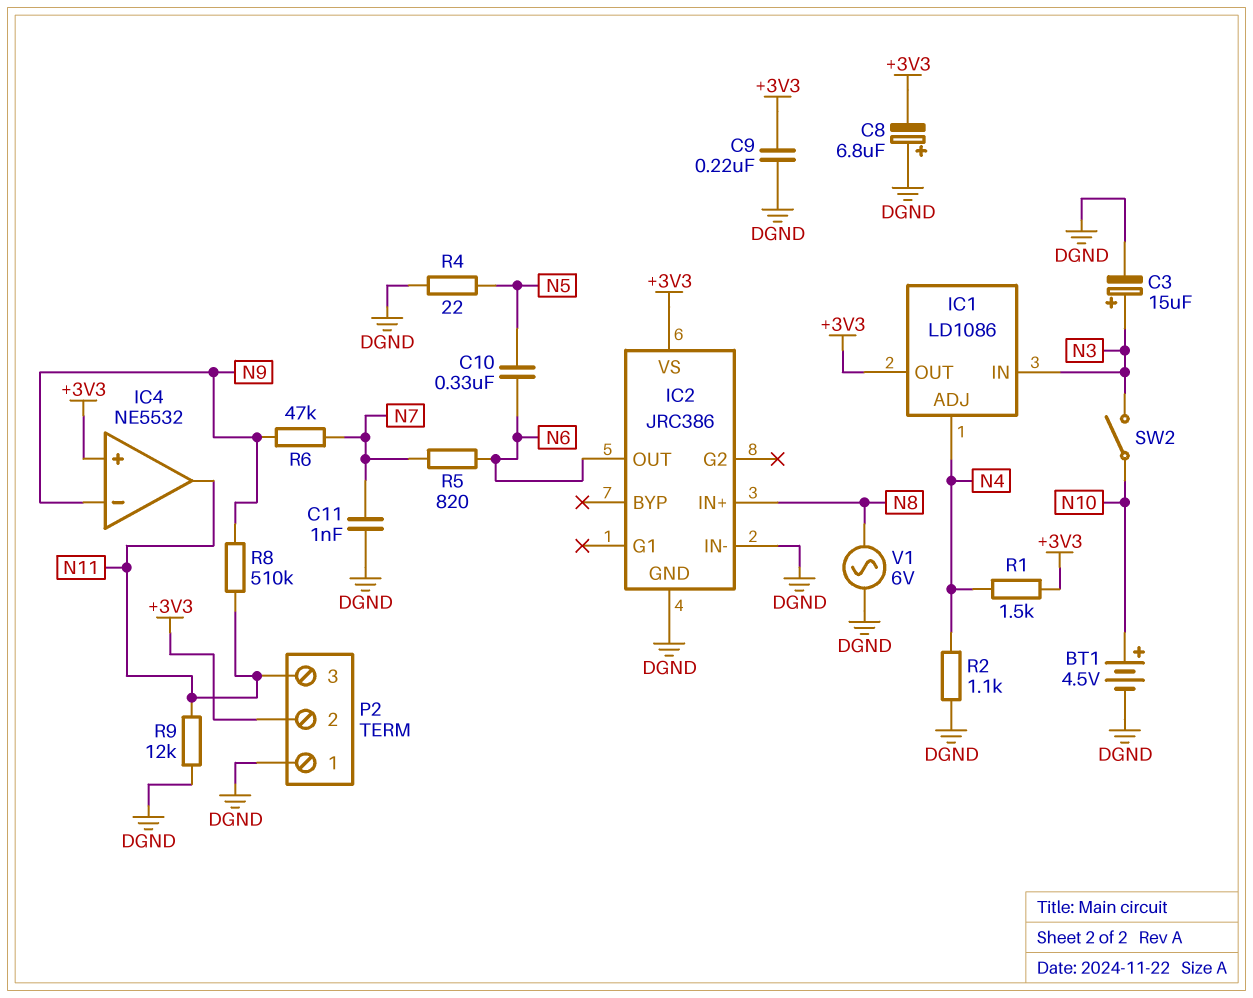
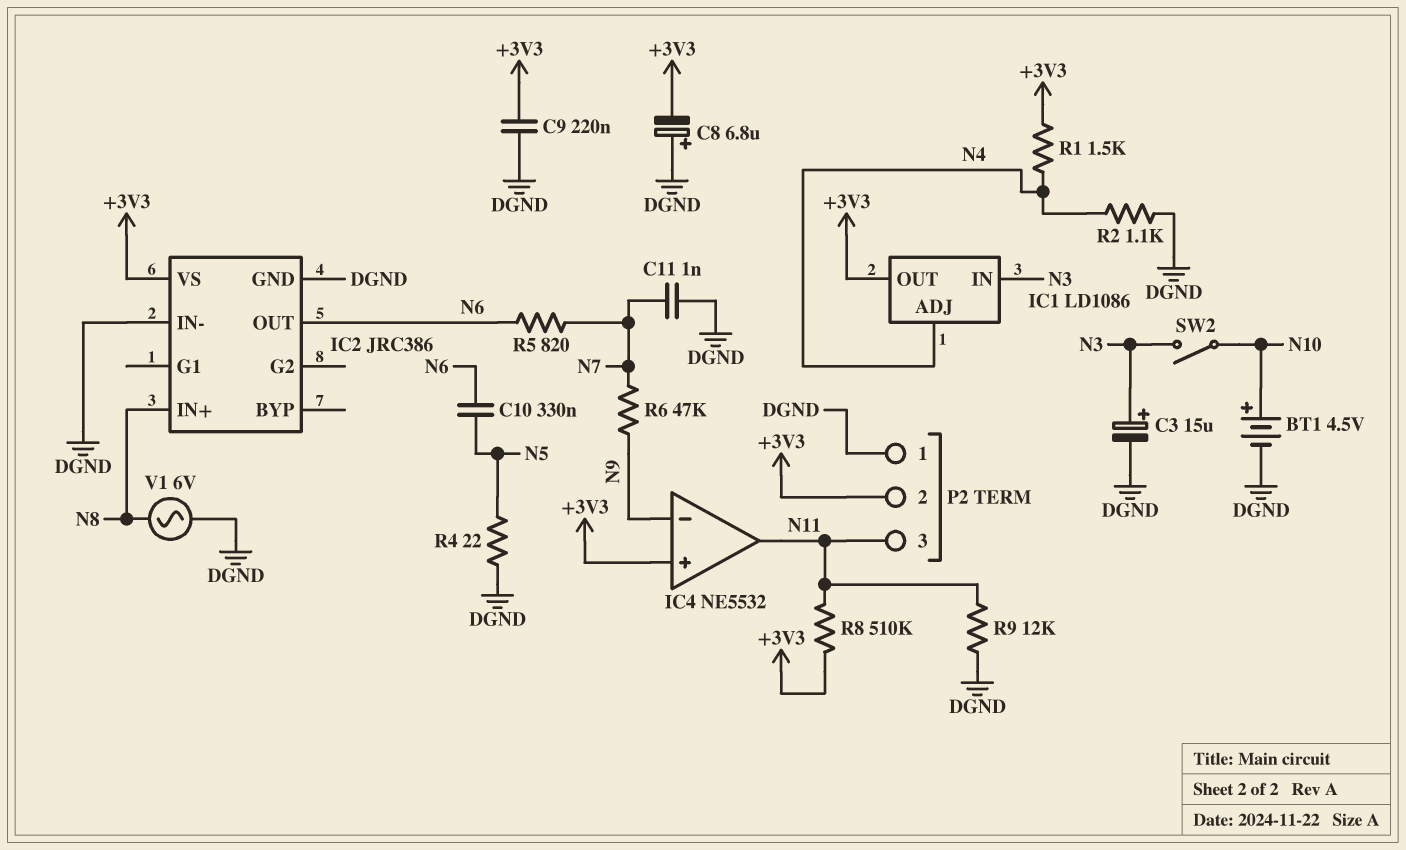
R8: 510k (N9, N11) -> 510k (+3V3, N11)

